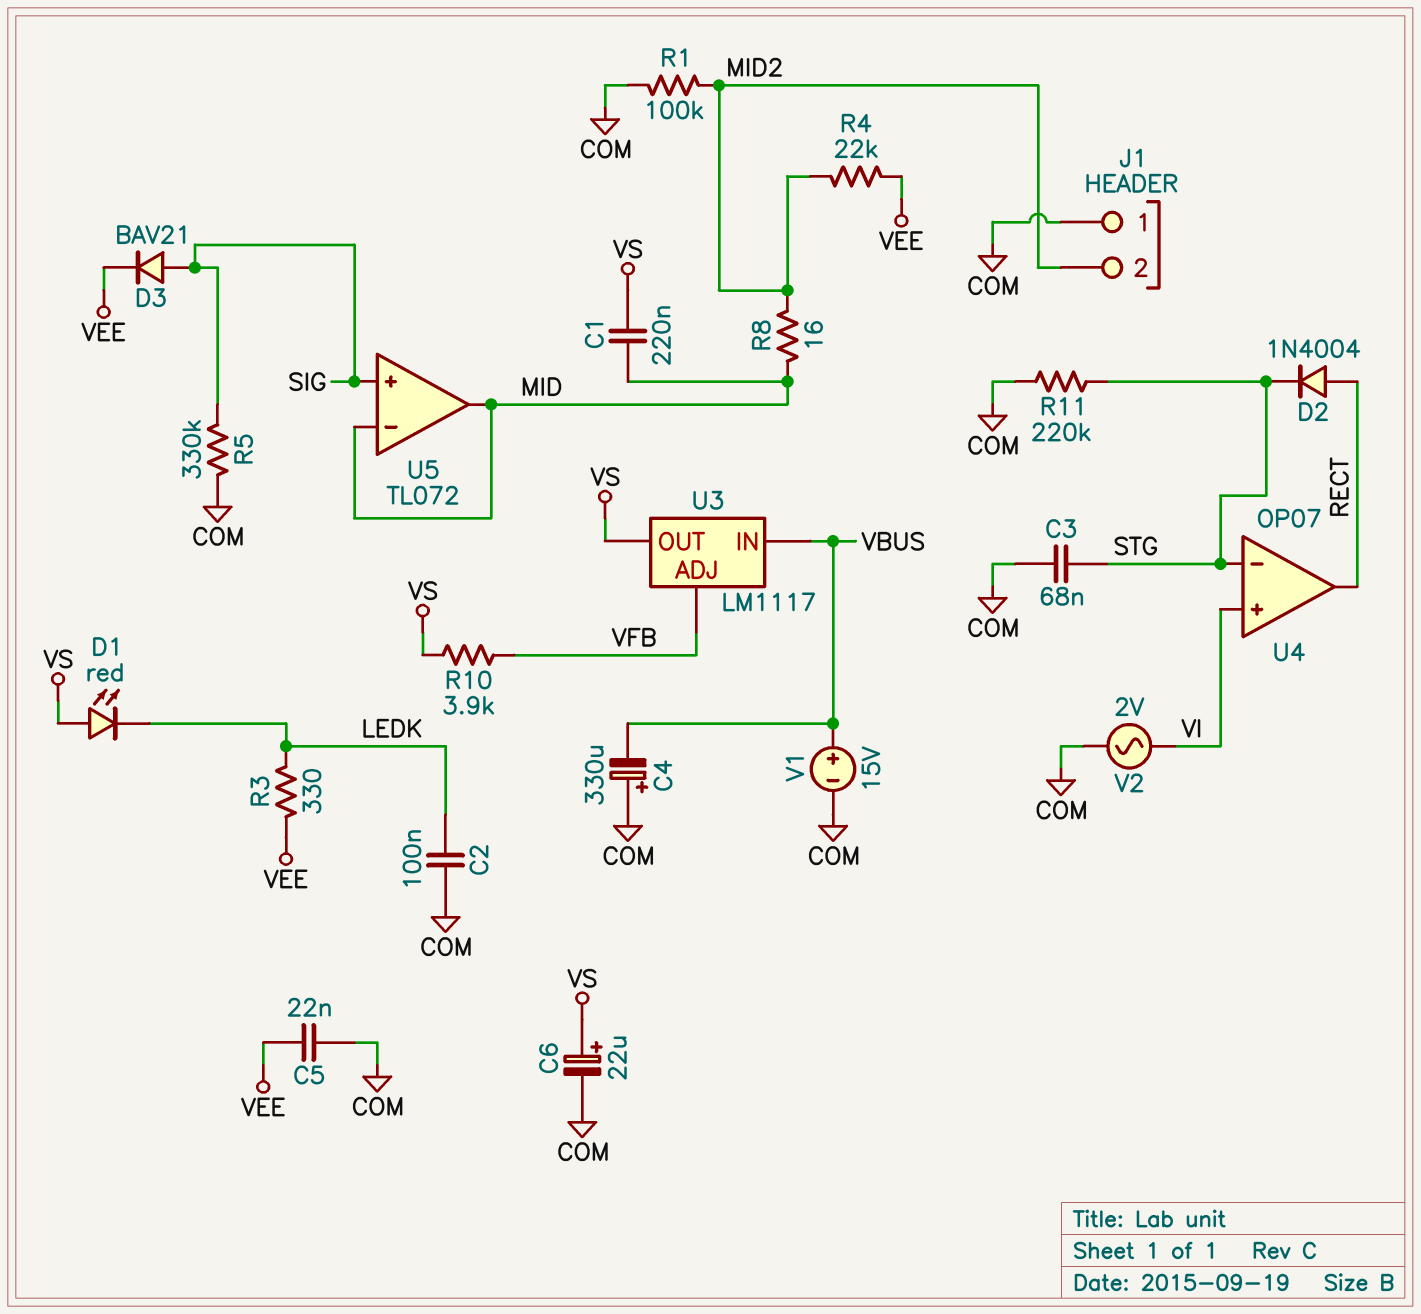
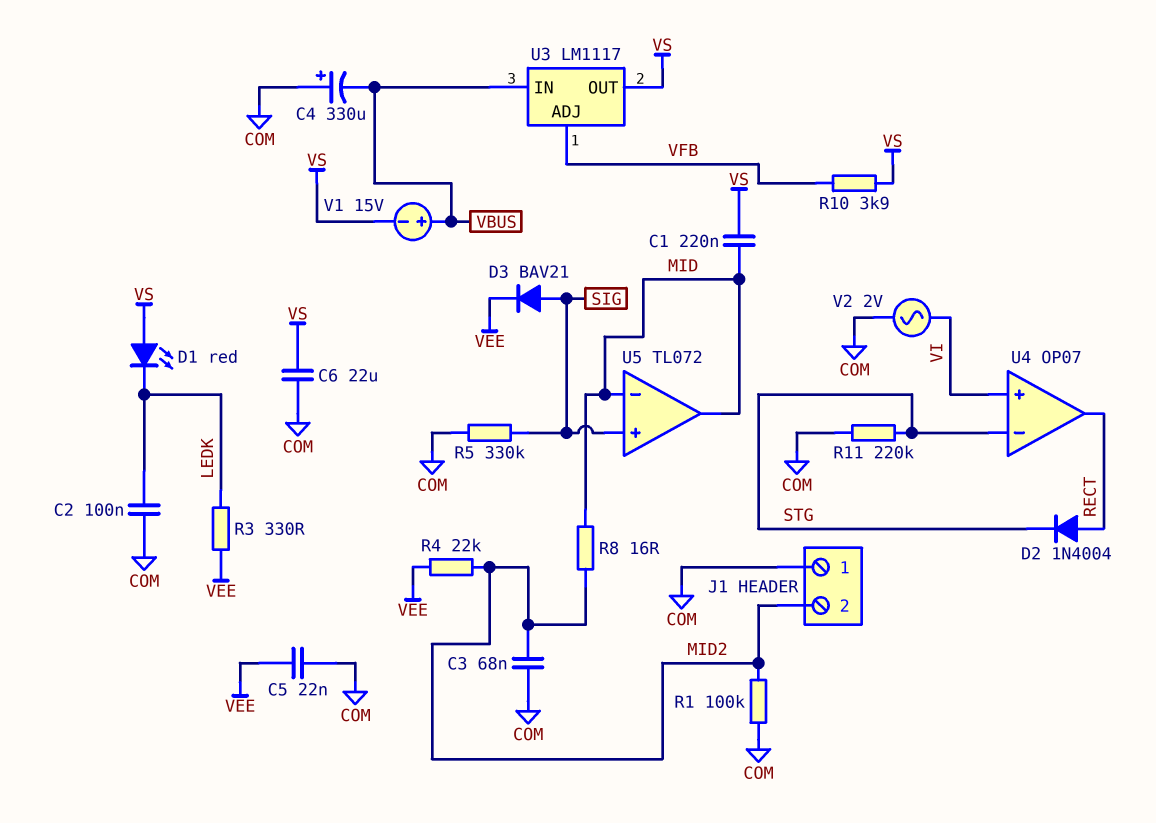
C3: 68nF (COM, STG) -> 68nF (COM, MID2)
C6: 22uF (plus VS, minus COM) -> 22uF (COM, VS)
V1: 15V (plus VBUS, minus COM) -> 15V (plus VBUS, minus VS)

